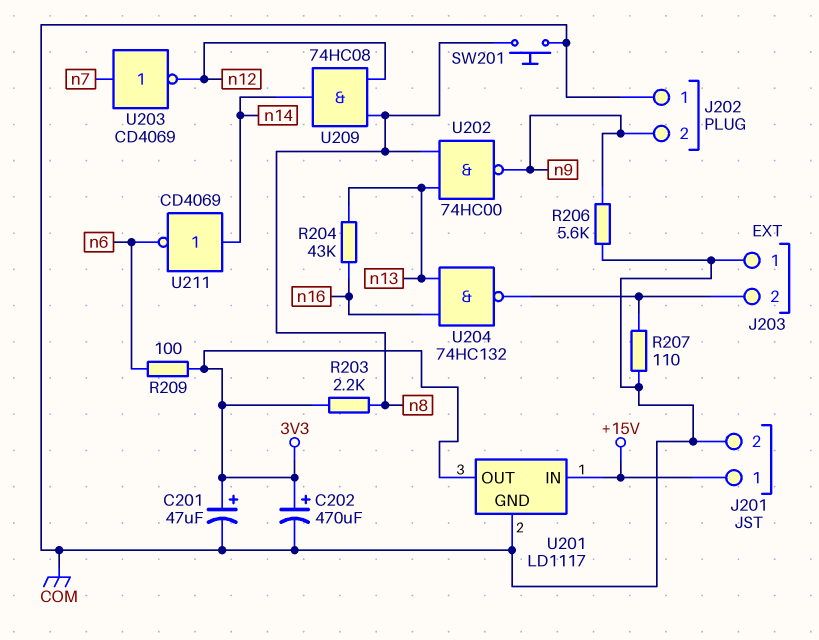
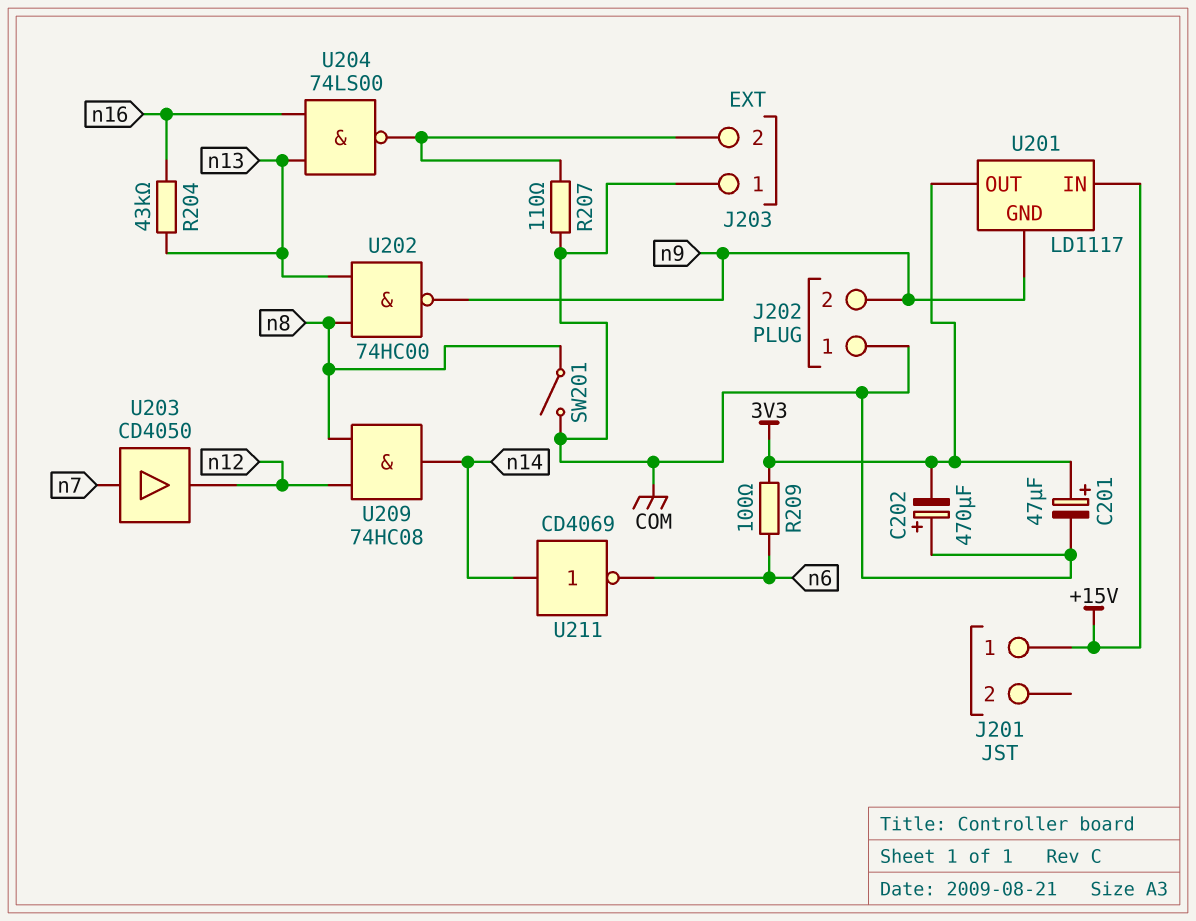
C202: 470uF (plus 3V3, minus COM) -> 470uF (plus COM, minus 3V3)
J201 pin 2: COM -> none
R203: 2.2k (3V3, n8) -> none
R206: 5.6k (COM, n9) -> none
SW201: button (COM, n8) -> switch (COM, n8)
U201 pin GND: COM -> n9
U203: NOT CD4069 (in n7, out n12) -> buffer CD4050 (in n7, out n12)
U204: NAND 74HC132 (in n13, in n16, out J203/2) -> NAND 74LS00 (in n13, in n16, out J203/2)

